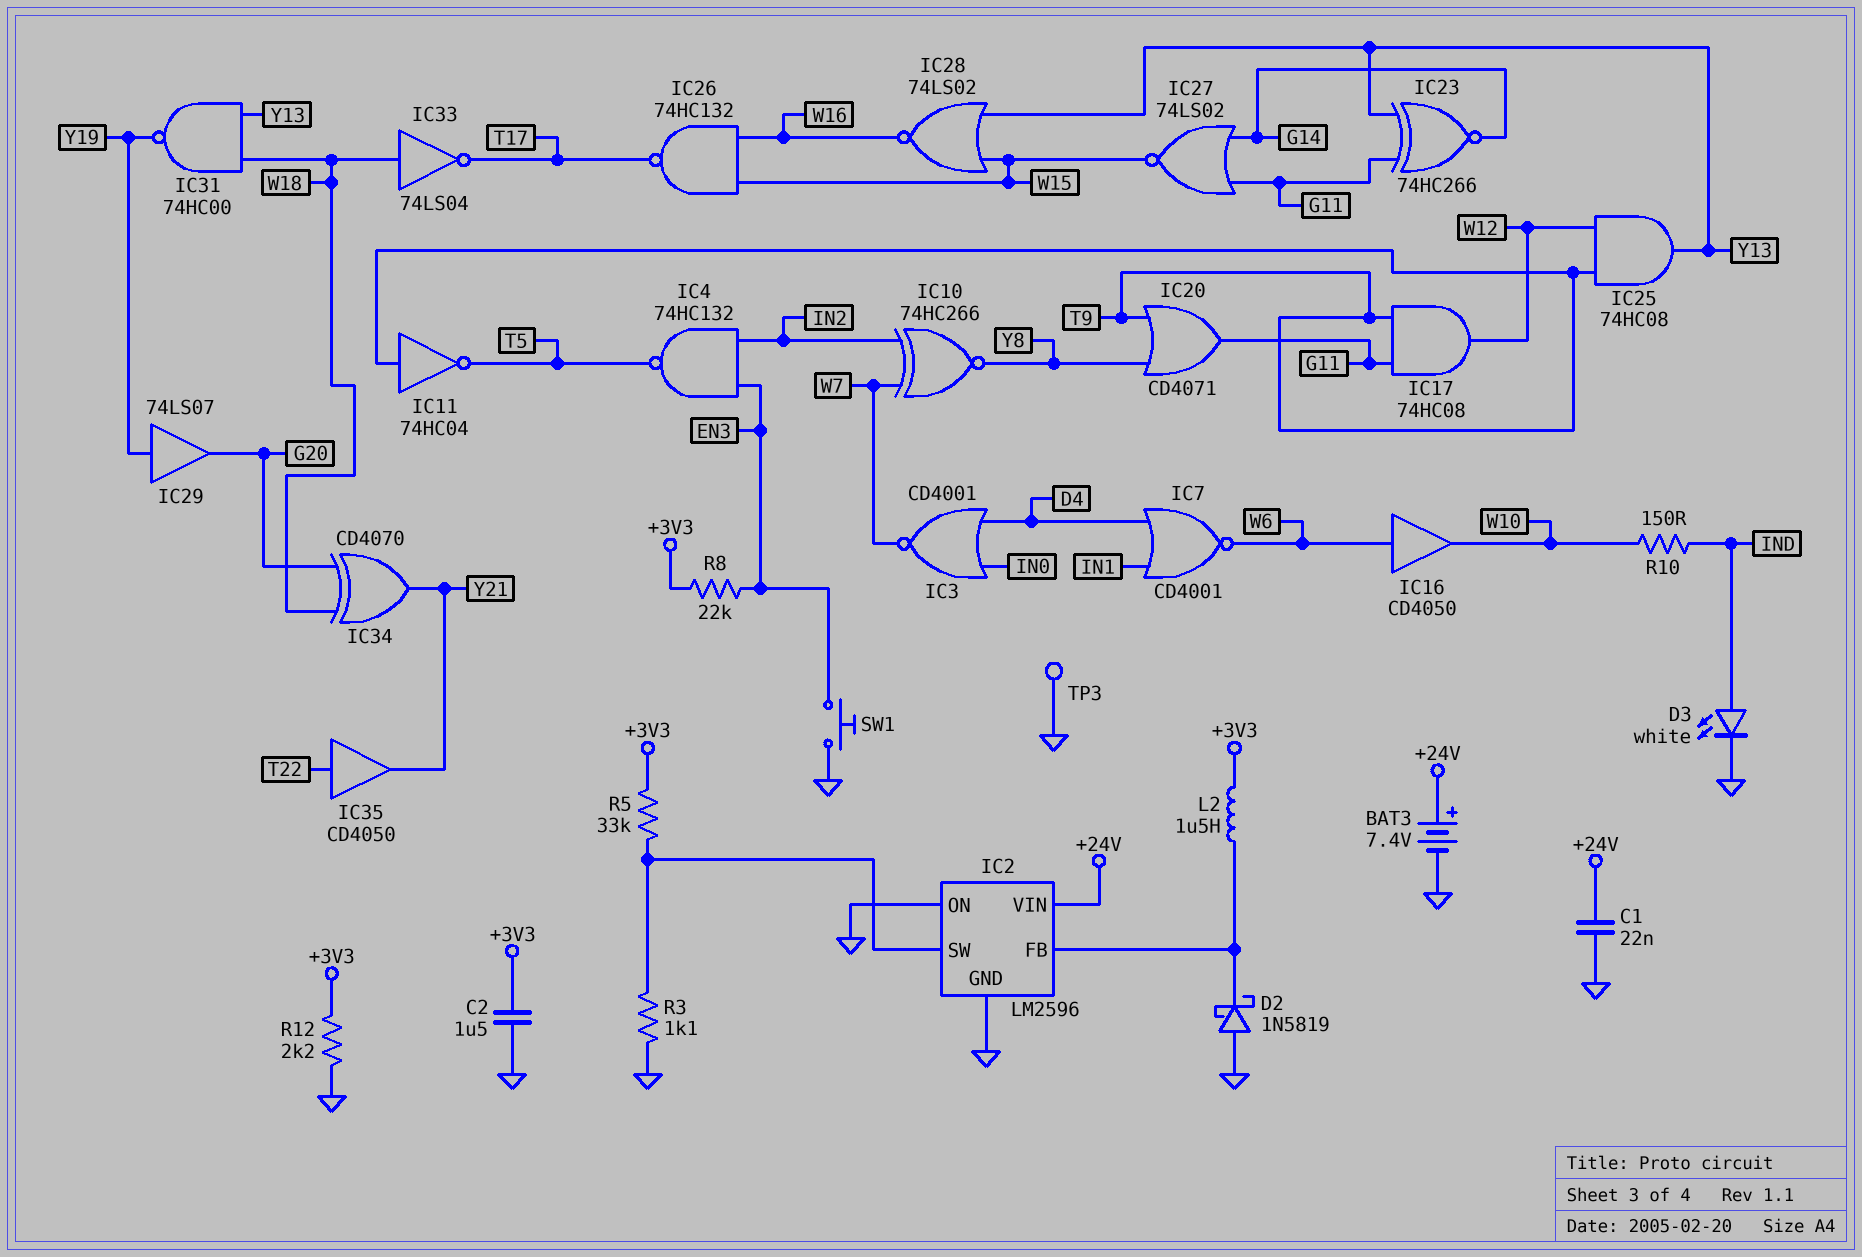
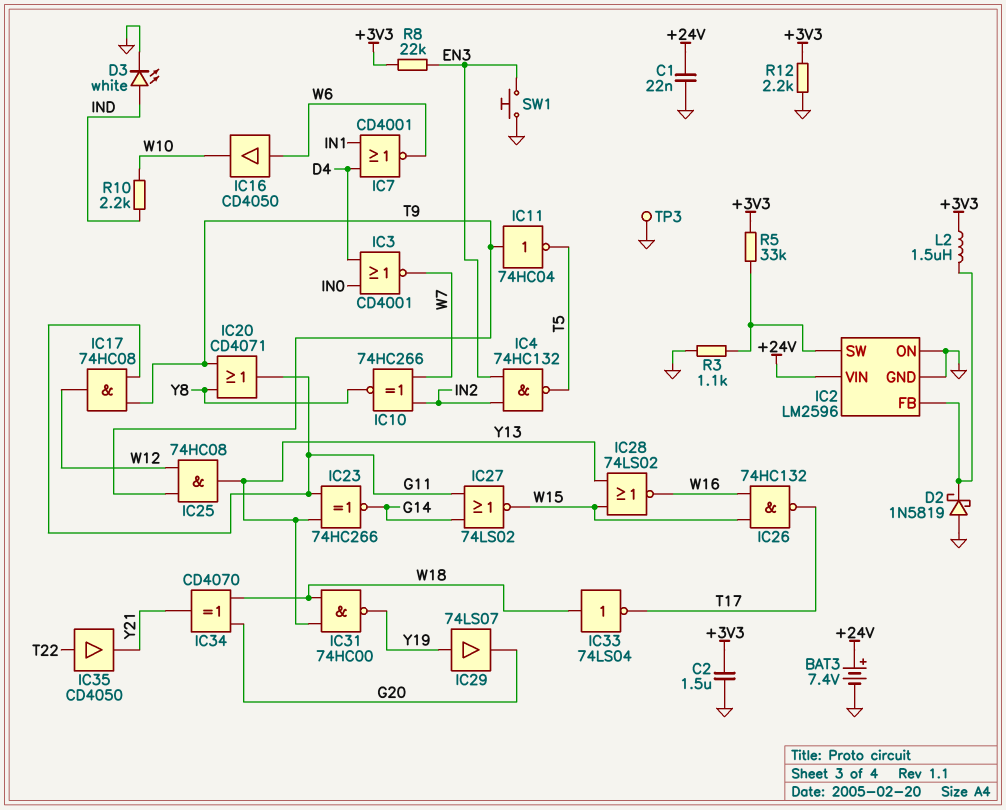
R10: 150 (IND, W10) -> 2.2k (IND, W10)

